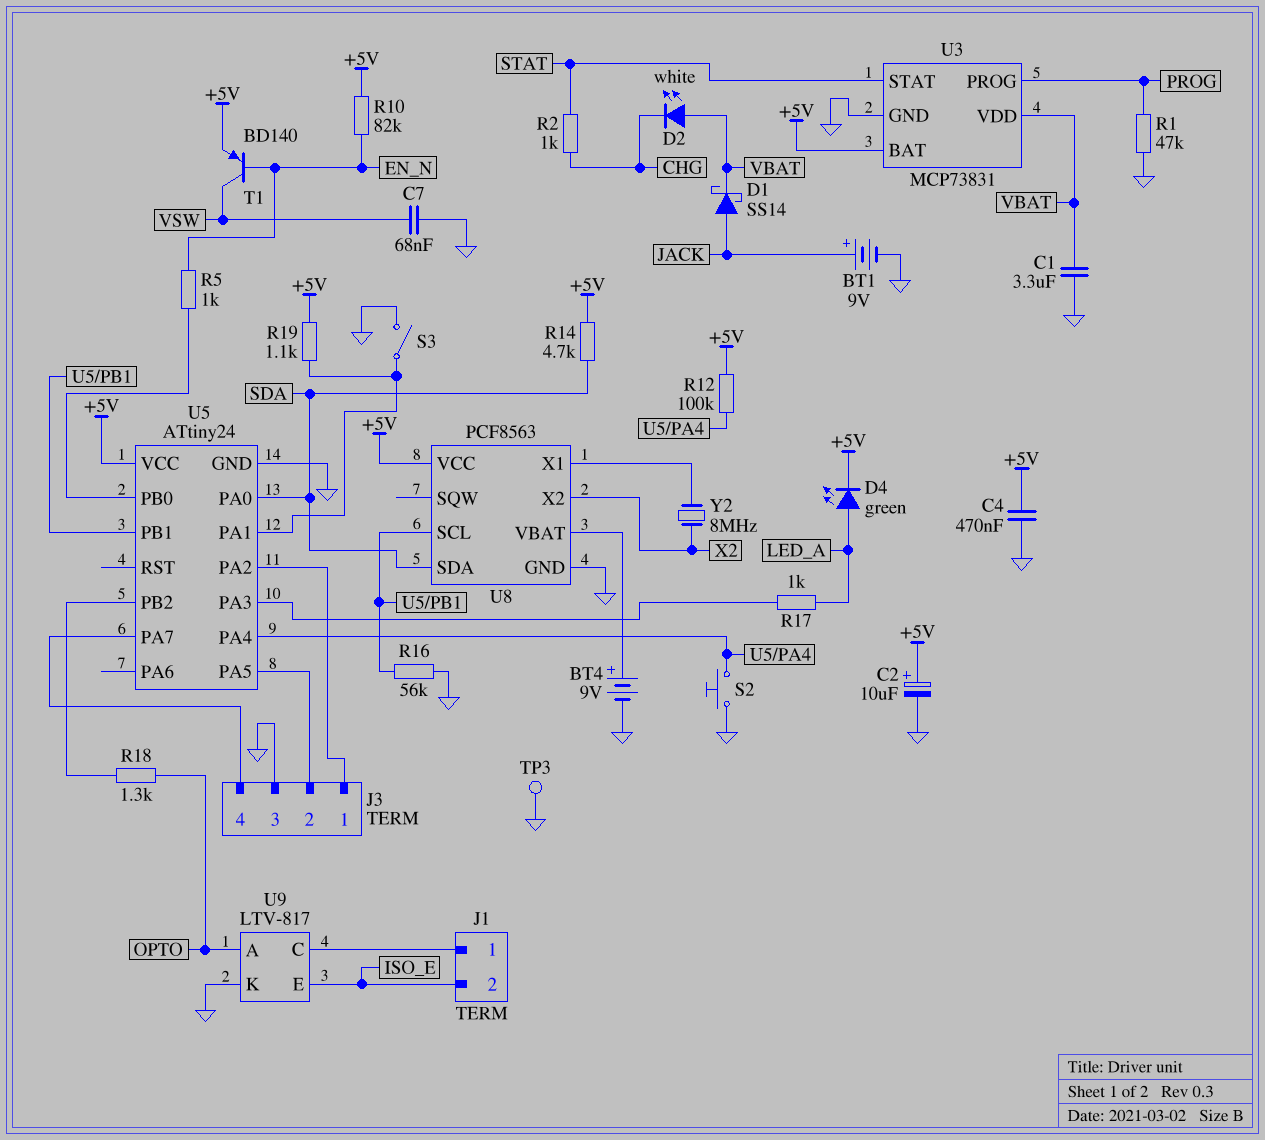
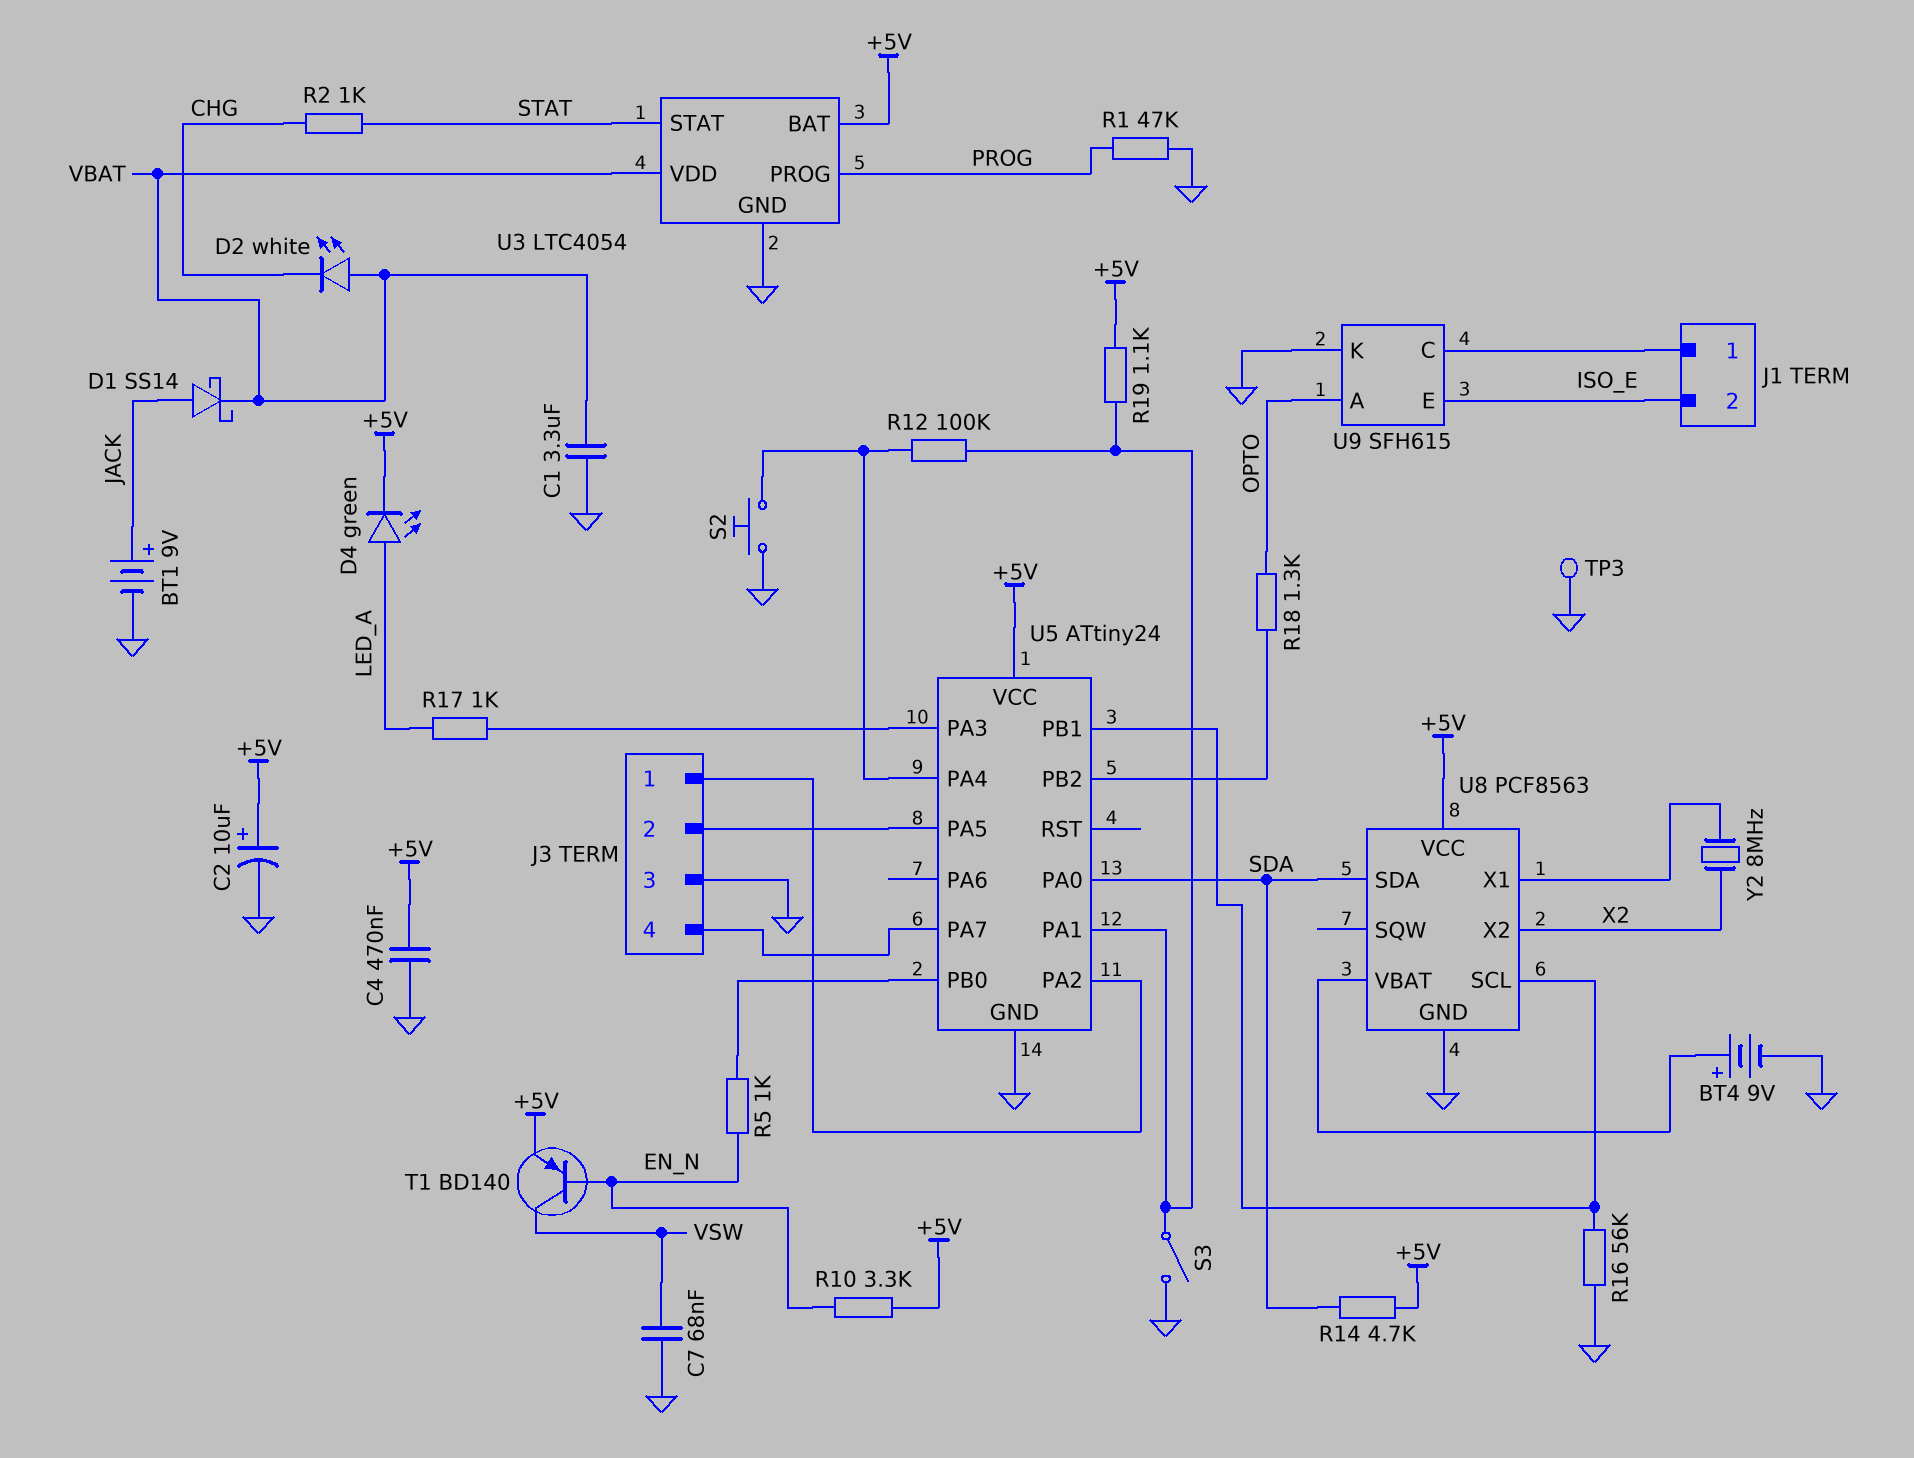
R10: 82k (+5V, EN_N) -> 3.3k (+5V, EN_N)
R12: 100k (+5V, U5/PA4) -> 100k (U5/PA1, U5/PA4)
U3: MCP73831 -> LTC4054
U9: LTV-817 -> SFH615

